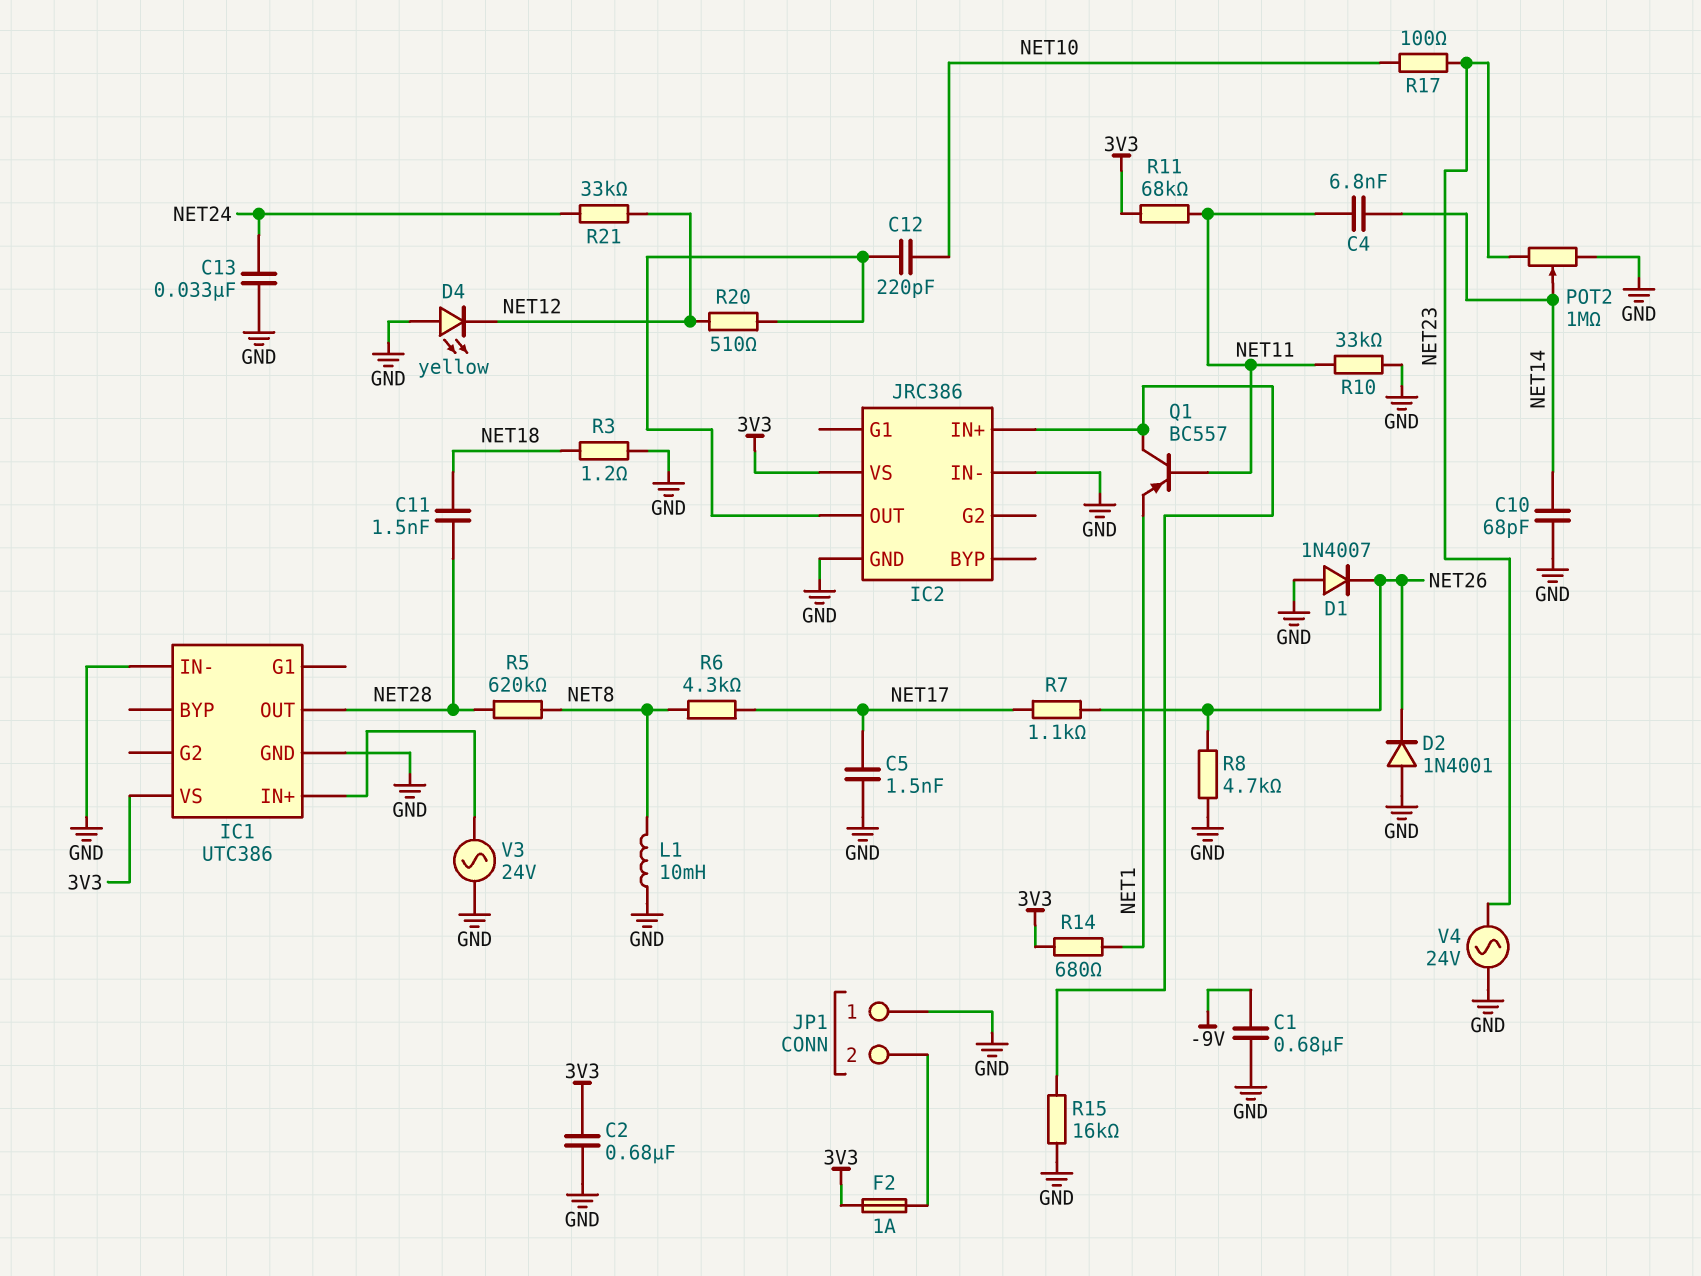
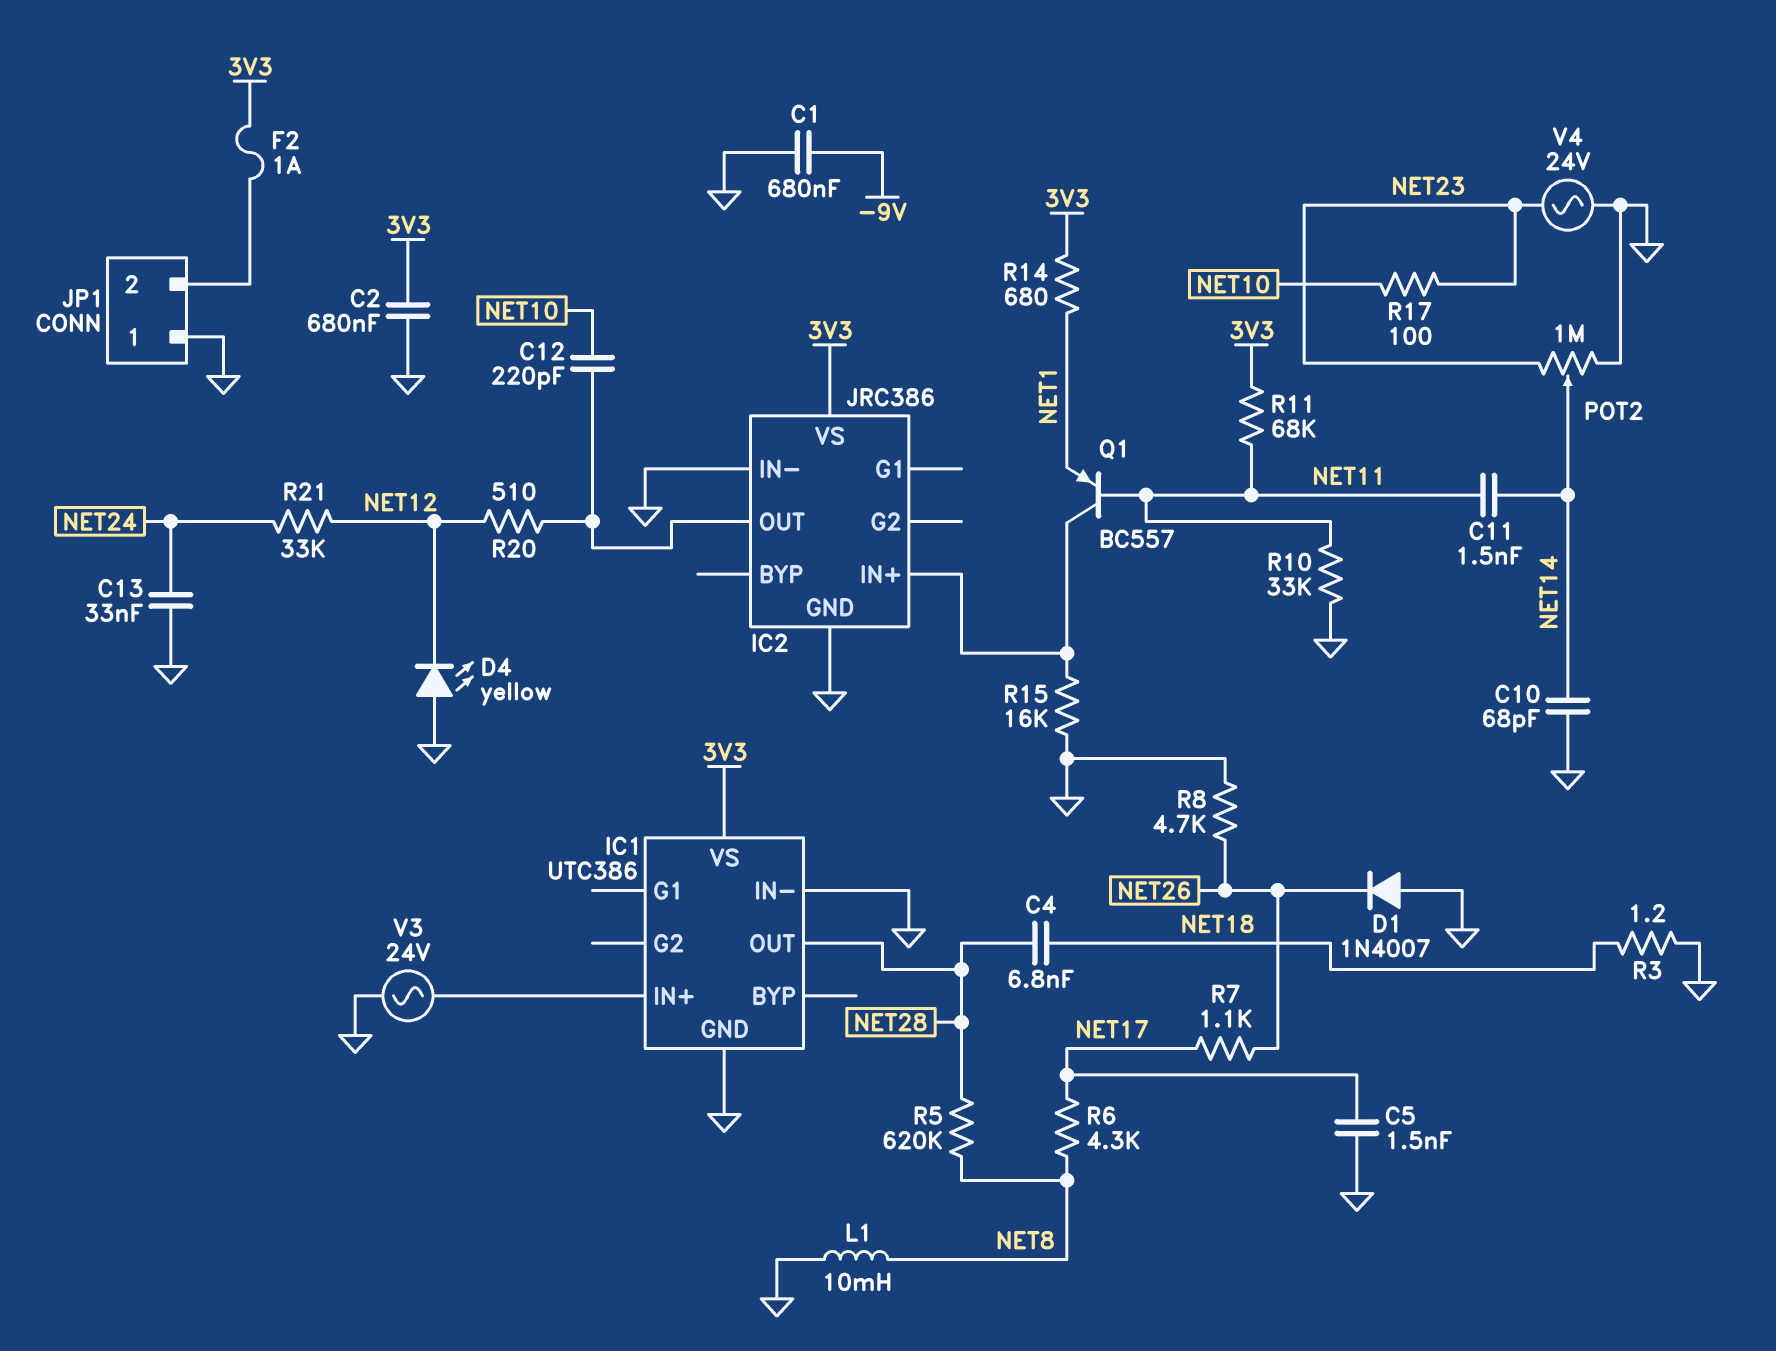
C4: 6.8nF (NET11, NET14) -> 6.8nF (NET18, NET28)
C11: 1.5nF (NET18, NET28) -> 1.5nF (NET11, NET14)
D2: diode 1N4001 (A GND, K NET26) -> none

